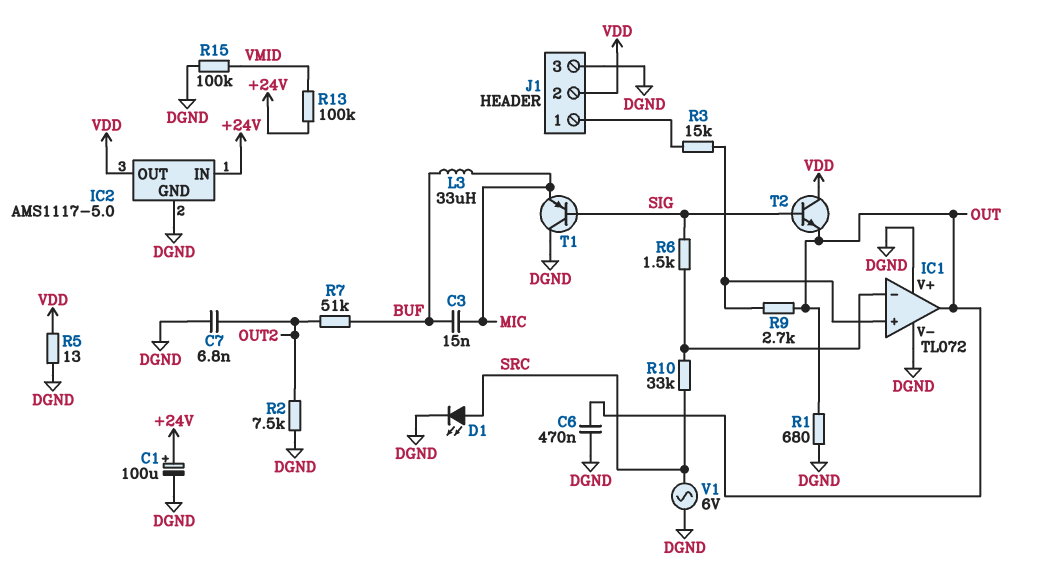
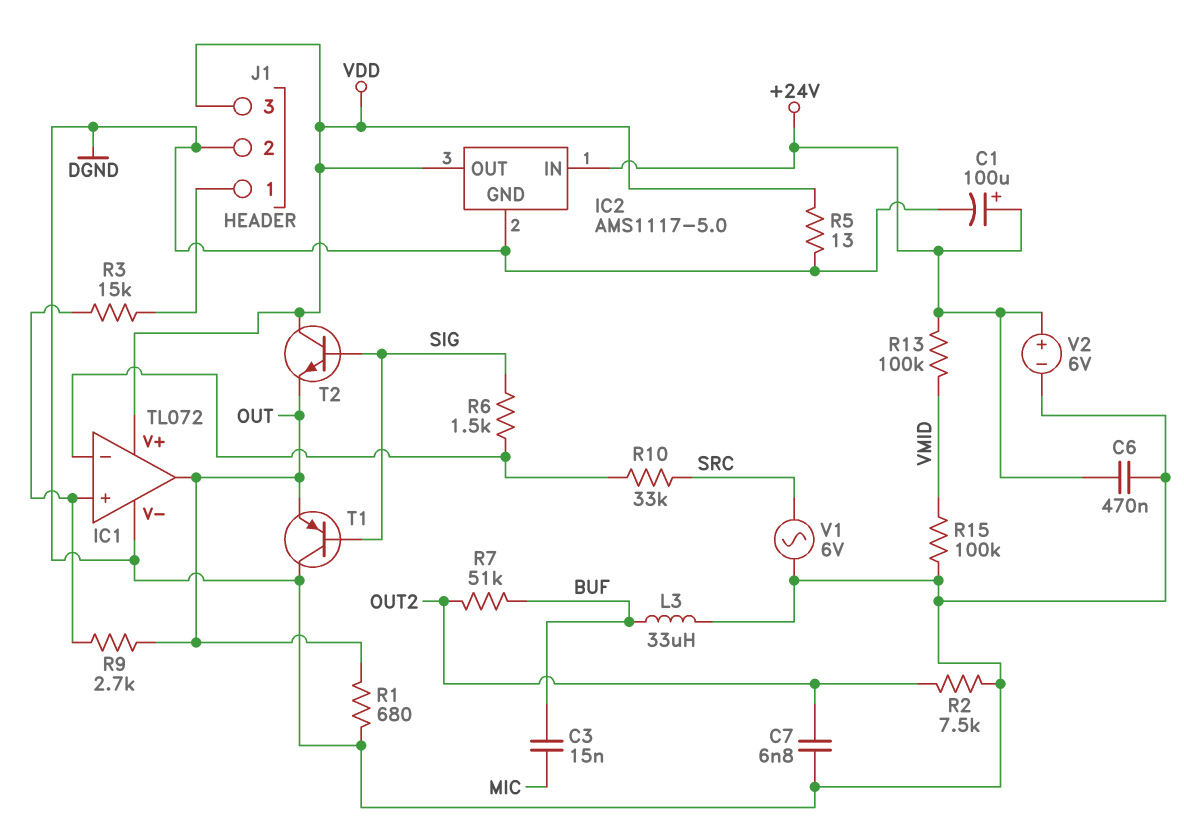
C6: 470nF (DGND, OUT) -> 470nF (+24V, DGND)
D1: LED (A SRC, K DGND) -> none
IC1 pin V+: DGND -> VDD
J1 pin 2: VDD -> DGND
J1 pin 3: DGND -> VDD
L3: 33uH (BUF, MIC) -> 33uH (BUF, DGND)
T1: PNP (B SIG, C DGND, E MIC) -> PNP (B SIG, C DGND, E OUT)
V2: none -> 6V (plus +24V, minus DGND)

